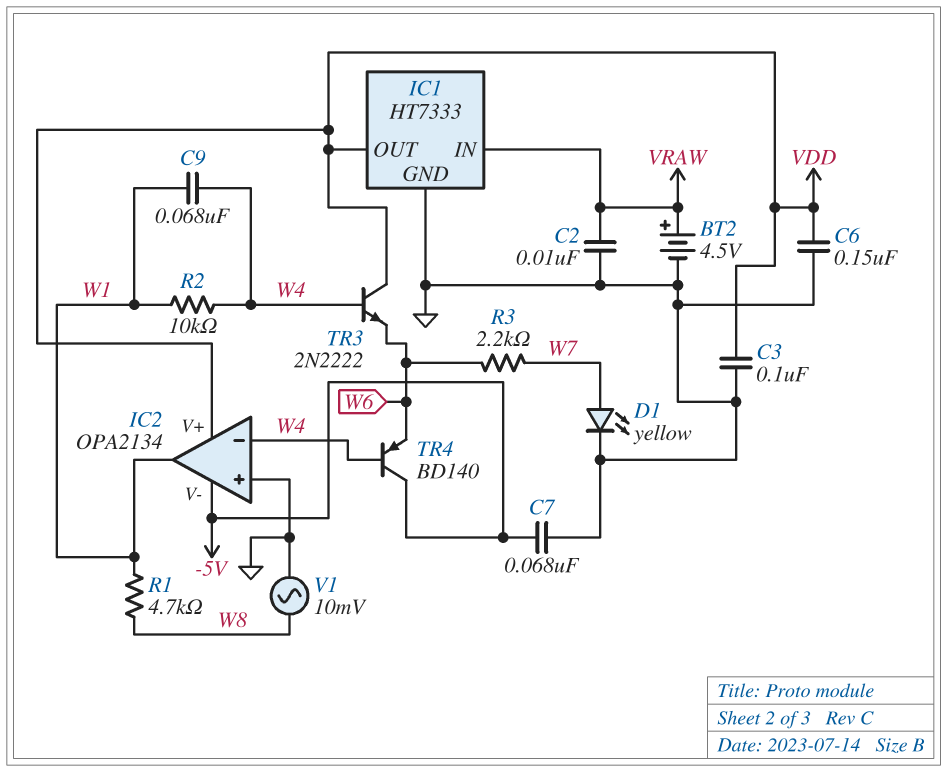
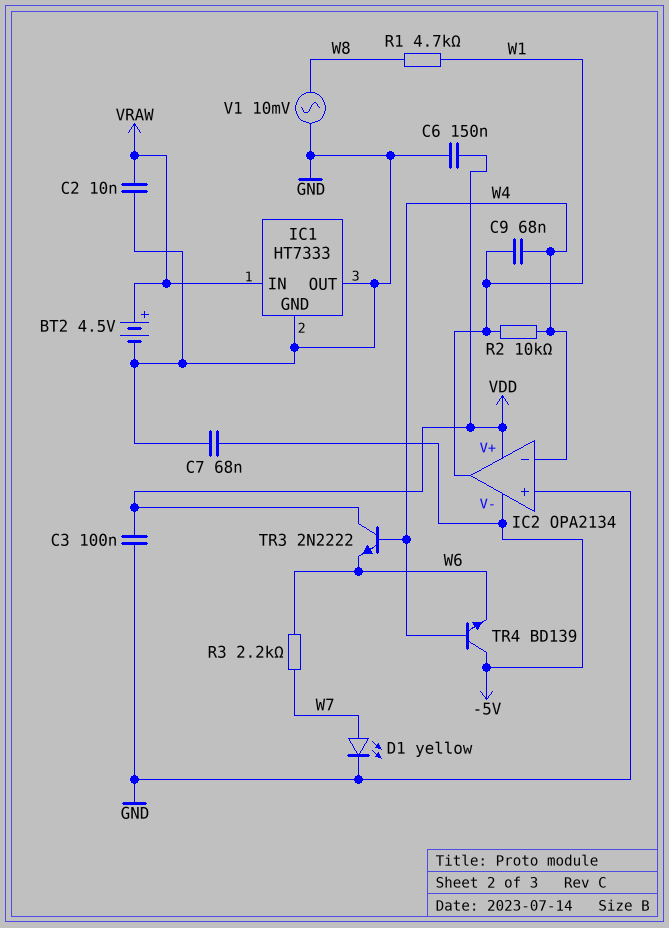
IC1 pin OUT: VDD -> GND
TR4: PNP BD140 (B W4, C -5V, E W6) -> NPN BD139 (B W4, C -5V, E W6)

